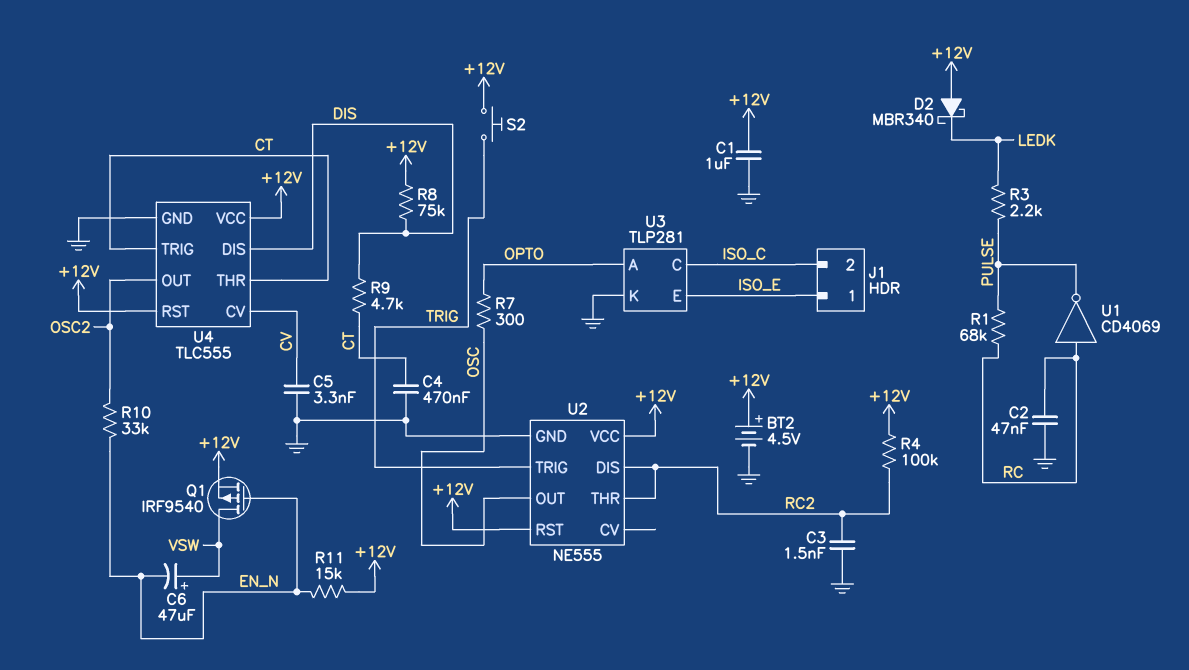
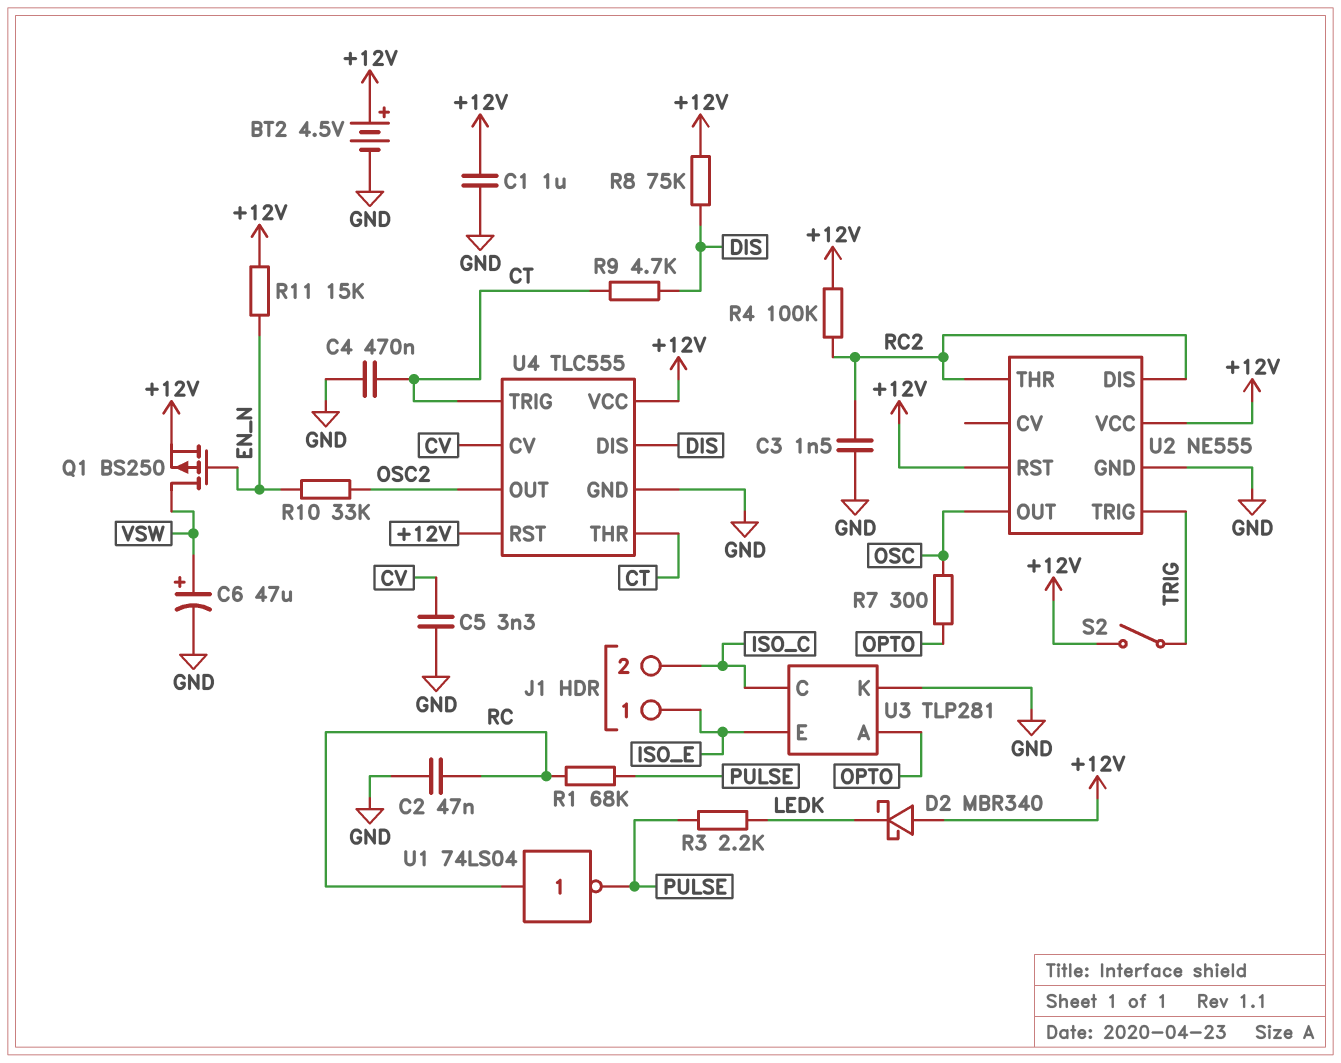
C6: 47uF (plus VSW, minus EN_N) -> 47uF (plus VSW, minus GND)
Q1: PMOS IRF9540 (G EN_N, D VSW, S +12V) -> PMOS BS250 (G EN_N, D VSW, S +12V)
S2: button (+12V, TRIG) -> switch (+12V, TRIG)
U1: NOT CD4069 (in RC, out PULSE) -> NOT 74LS04 (in RC, out PULSE)

